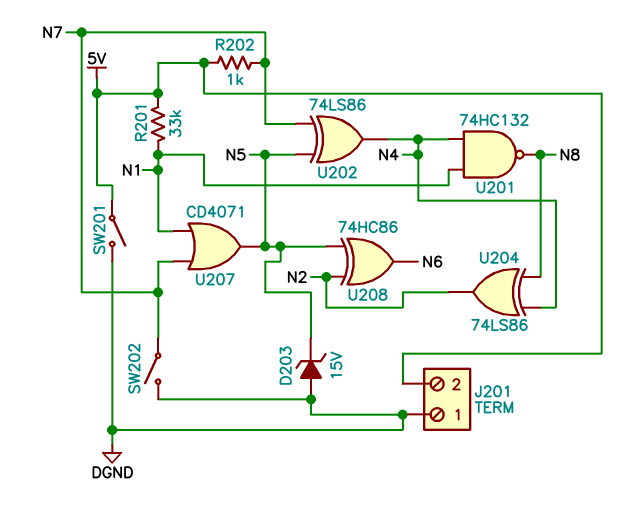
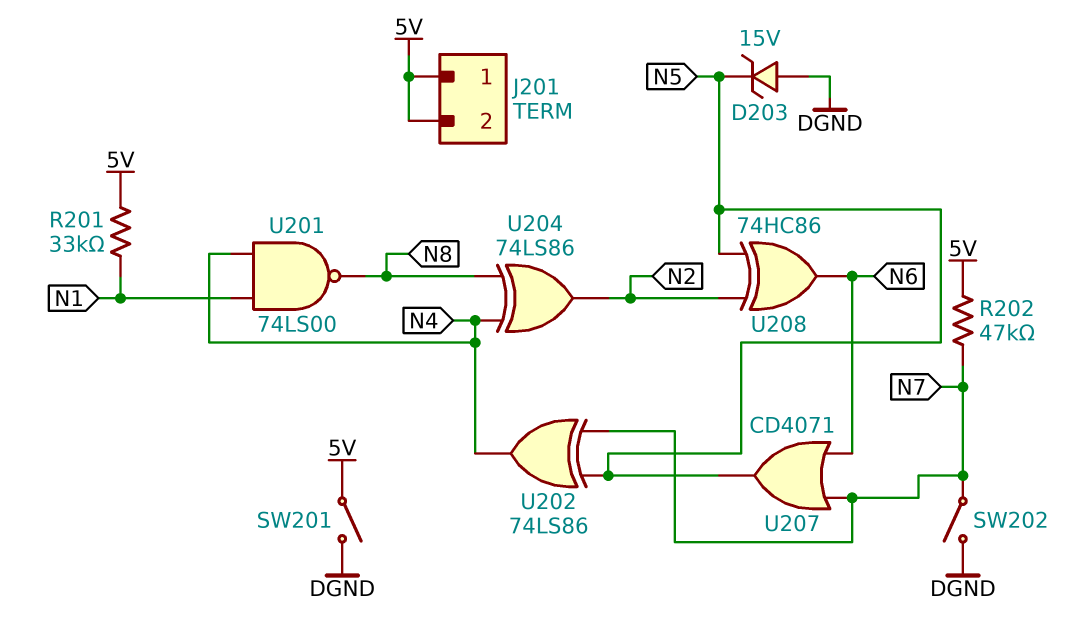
J201 pin 1: DGND -> 5V
R202: 1k (5V, N7) -> 47k (5V, N7)
U201: NAND 74HC132 (in N1, in N4, out N8) -> NAND 74LS00 (in N1, in N4, out N8)
U207: OR CD4071 (in N1, in N7, out N5) -> OR CD4071 (in N6, in N7, out N5)

